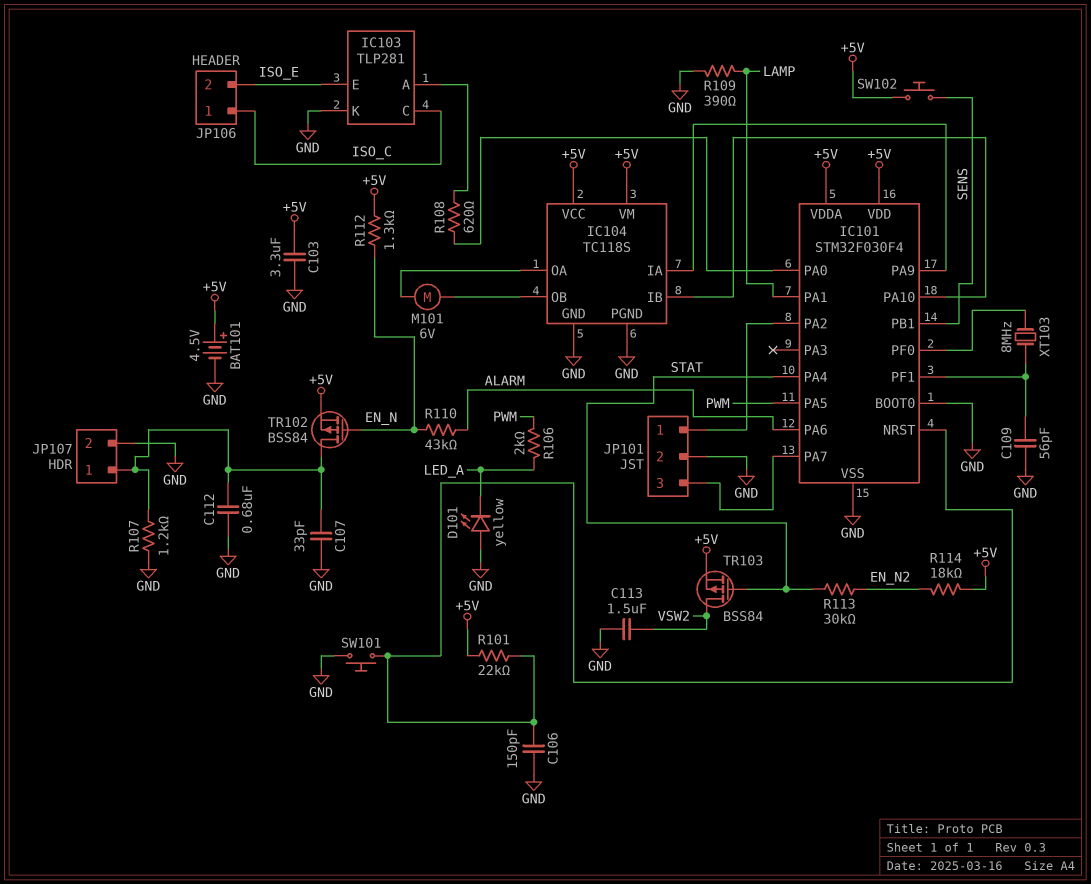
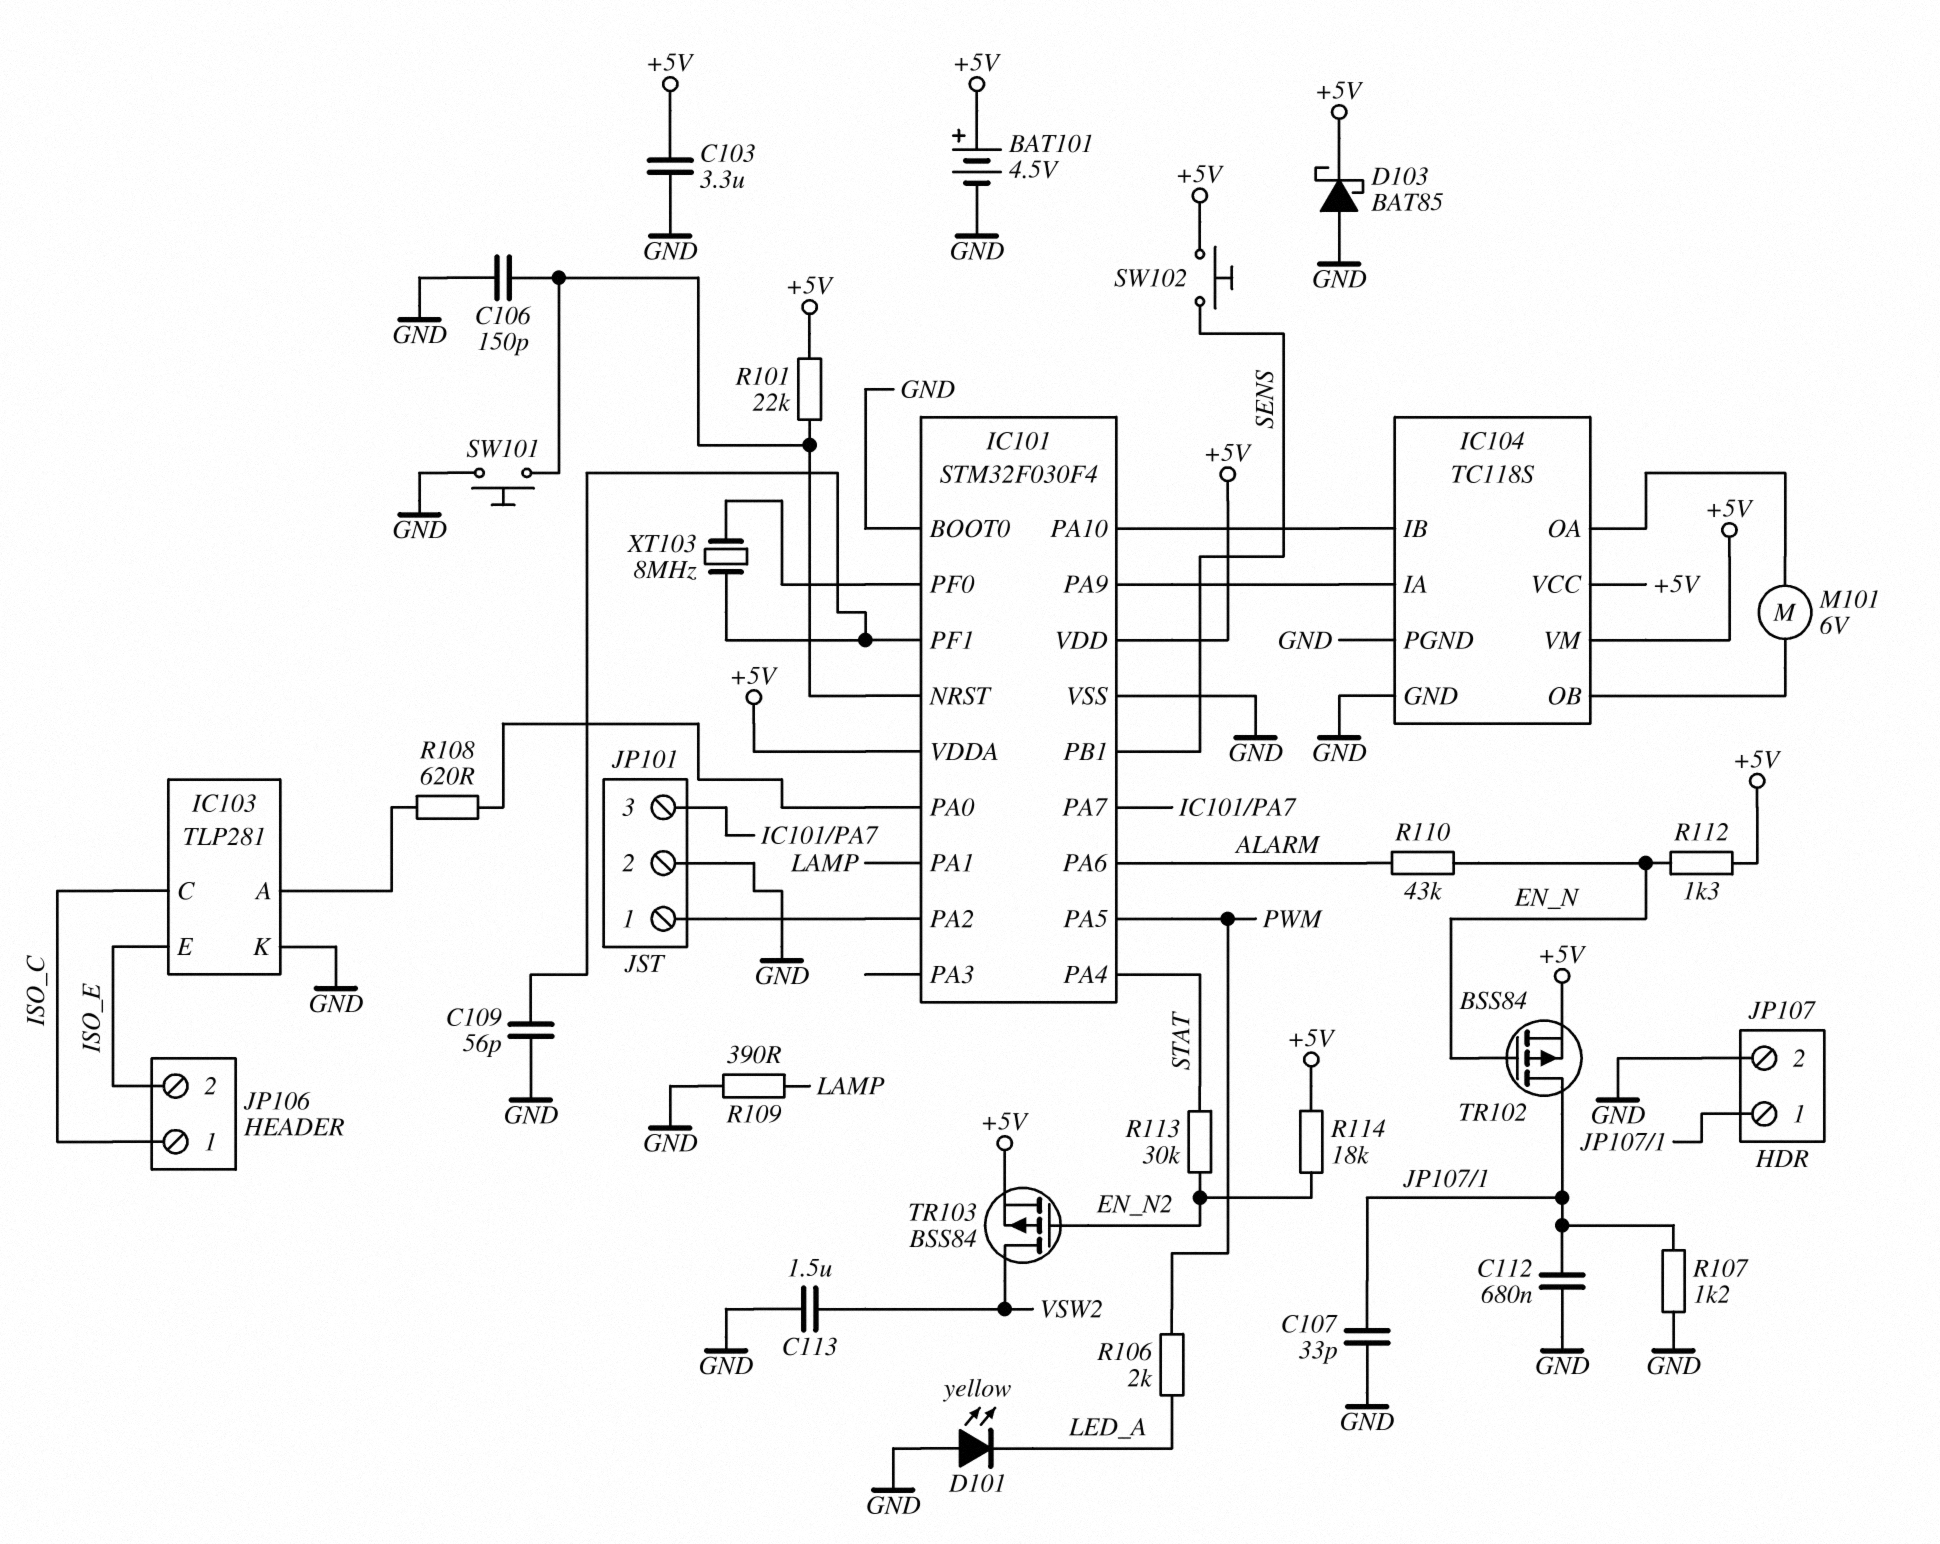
D103: none -> schottky BAT85 (A GND, K +5V)
TR103: PMOS BSS84 (G STAT, D VSW2, S +5V) -> PMOS BSS84 (G EN_N2, D VSW2, S +5V)

